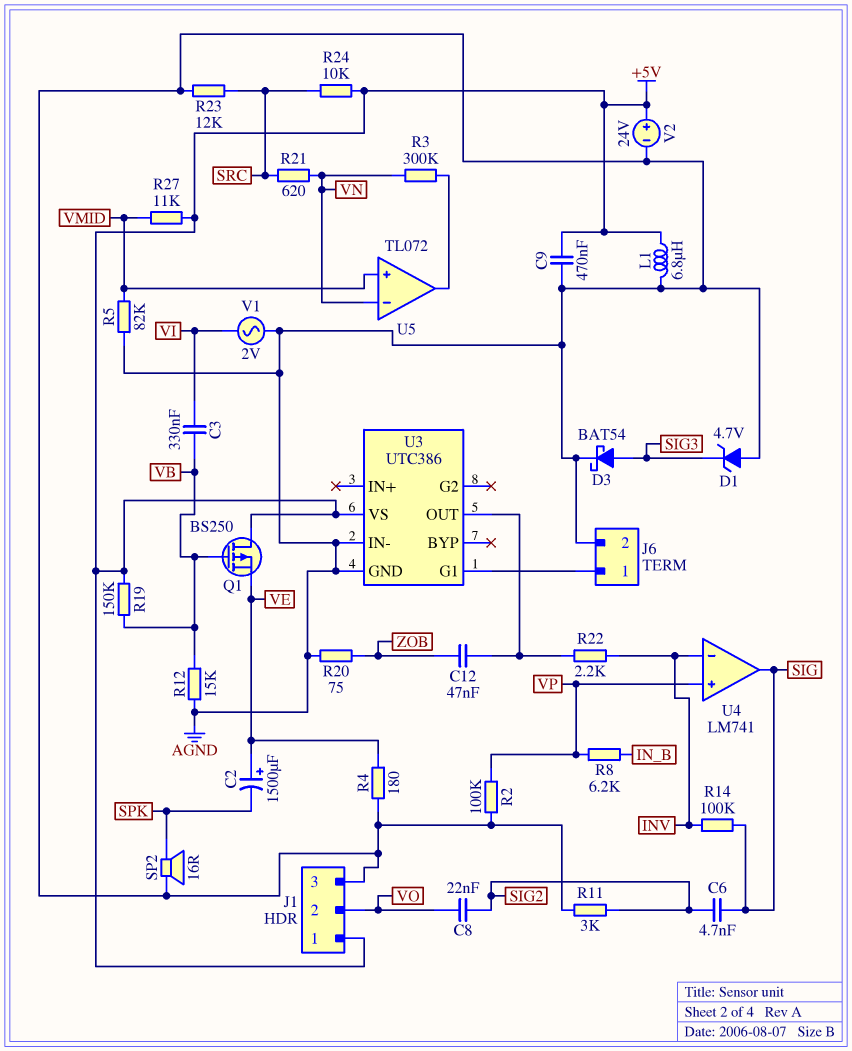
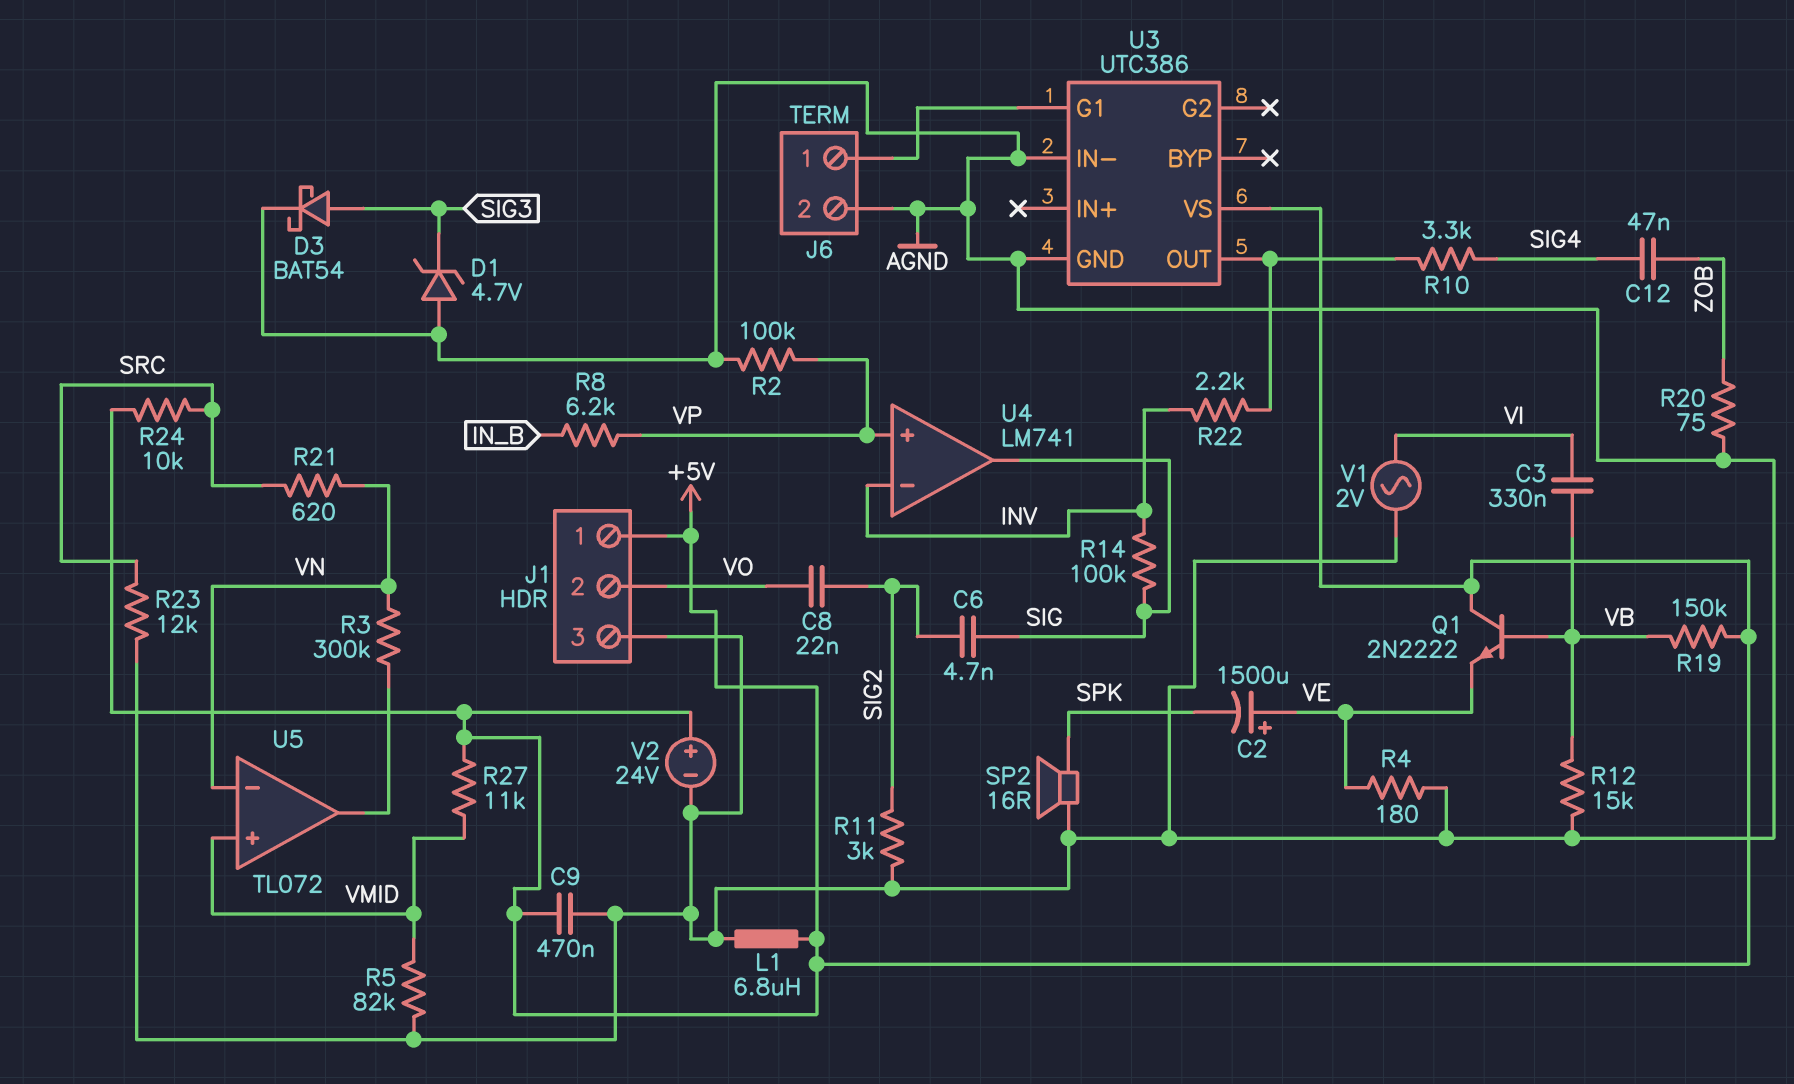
C12: 47nF (U3/OUT, ZOB) -> 47nF (SIG4, ZOB)
Q1: PMOS BS250 (G VB, D +5V, S VE) -> NPN 2N2222 (B VB, C +5V, E VE)
R10: none -> 3.3k (SIG4, U3/OUT)

